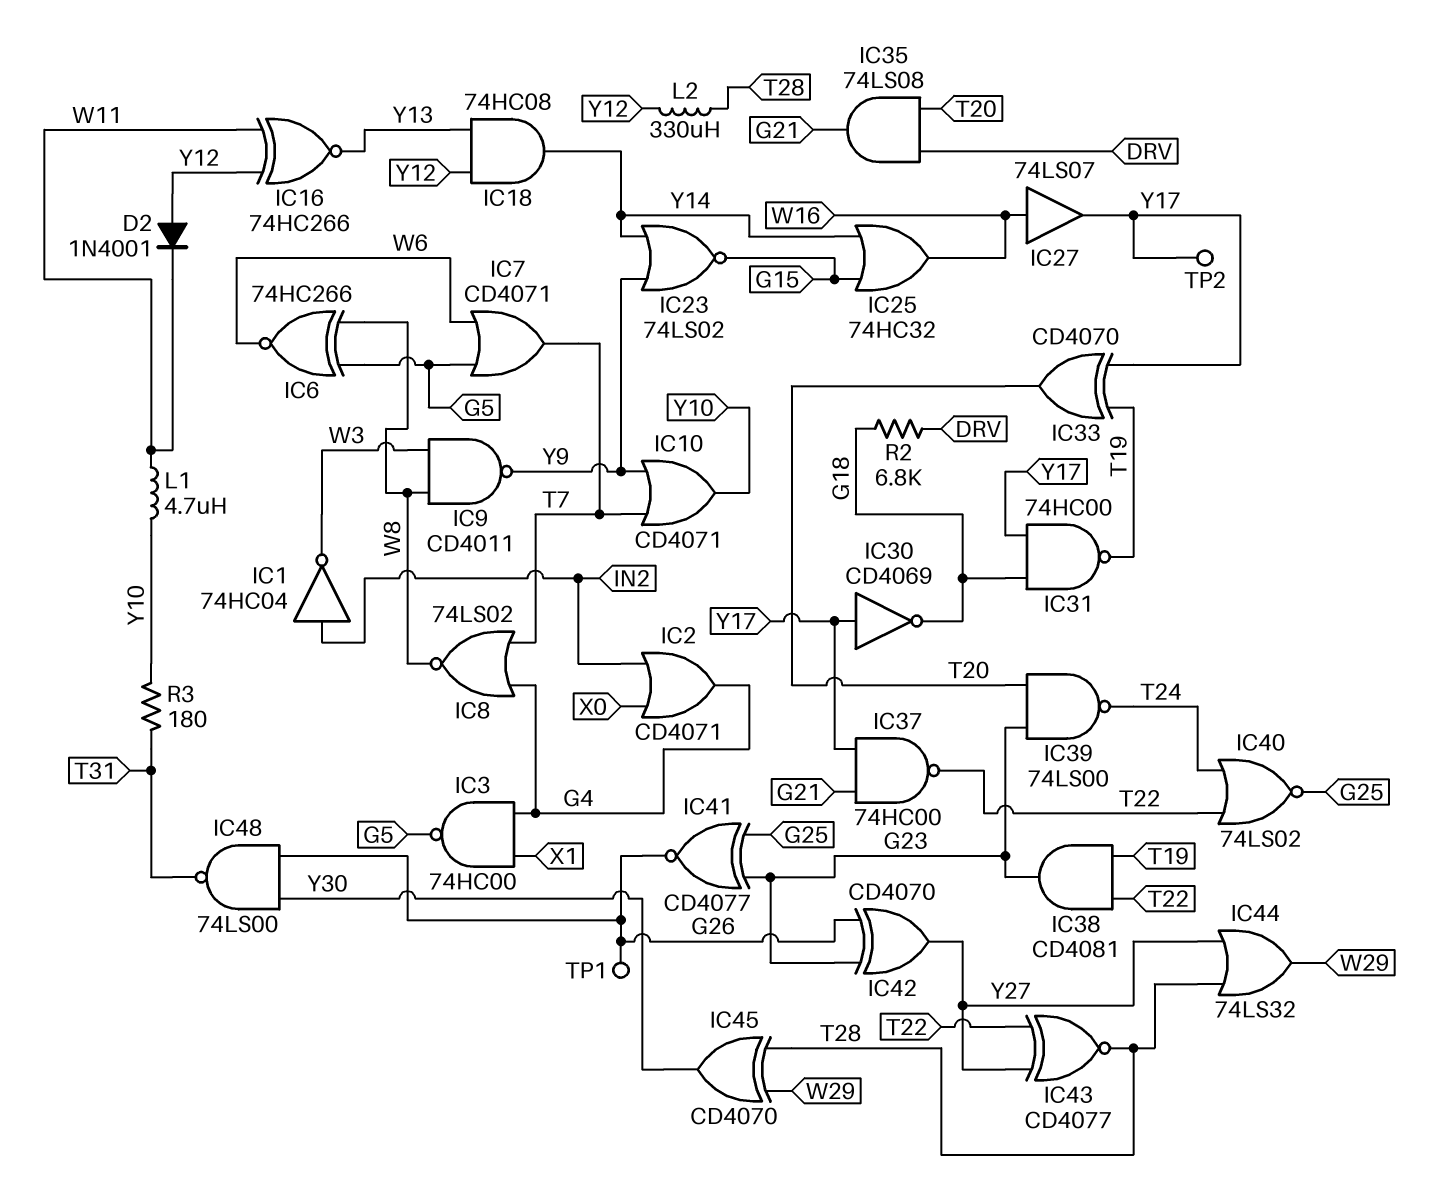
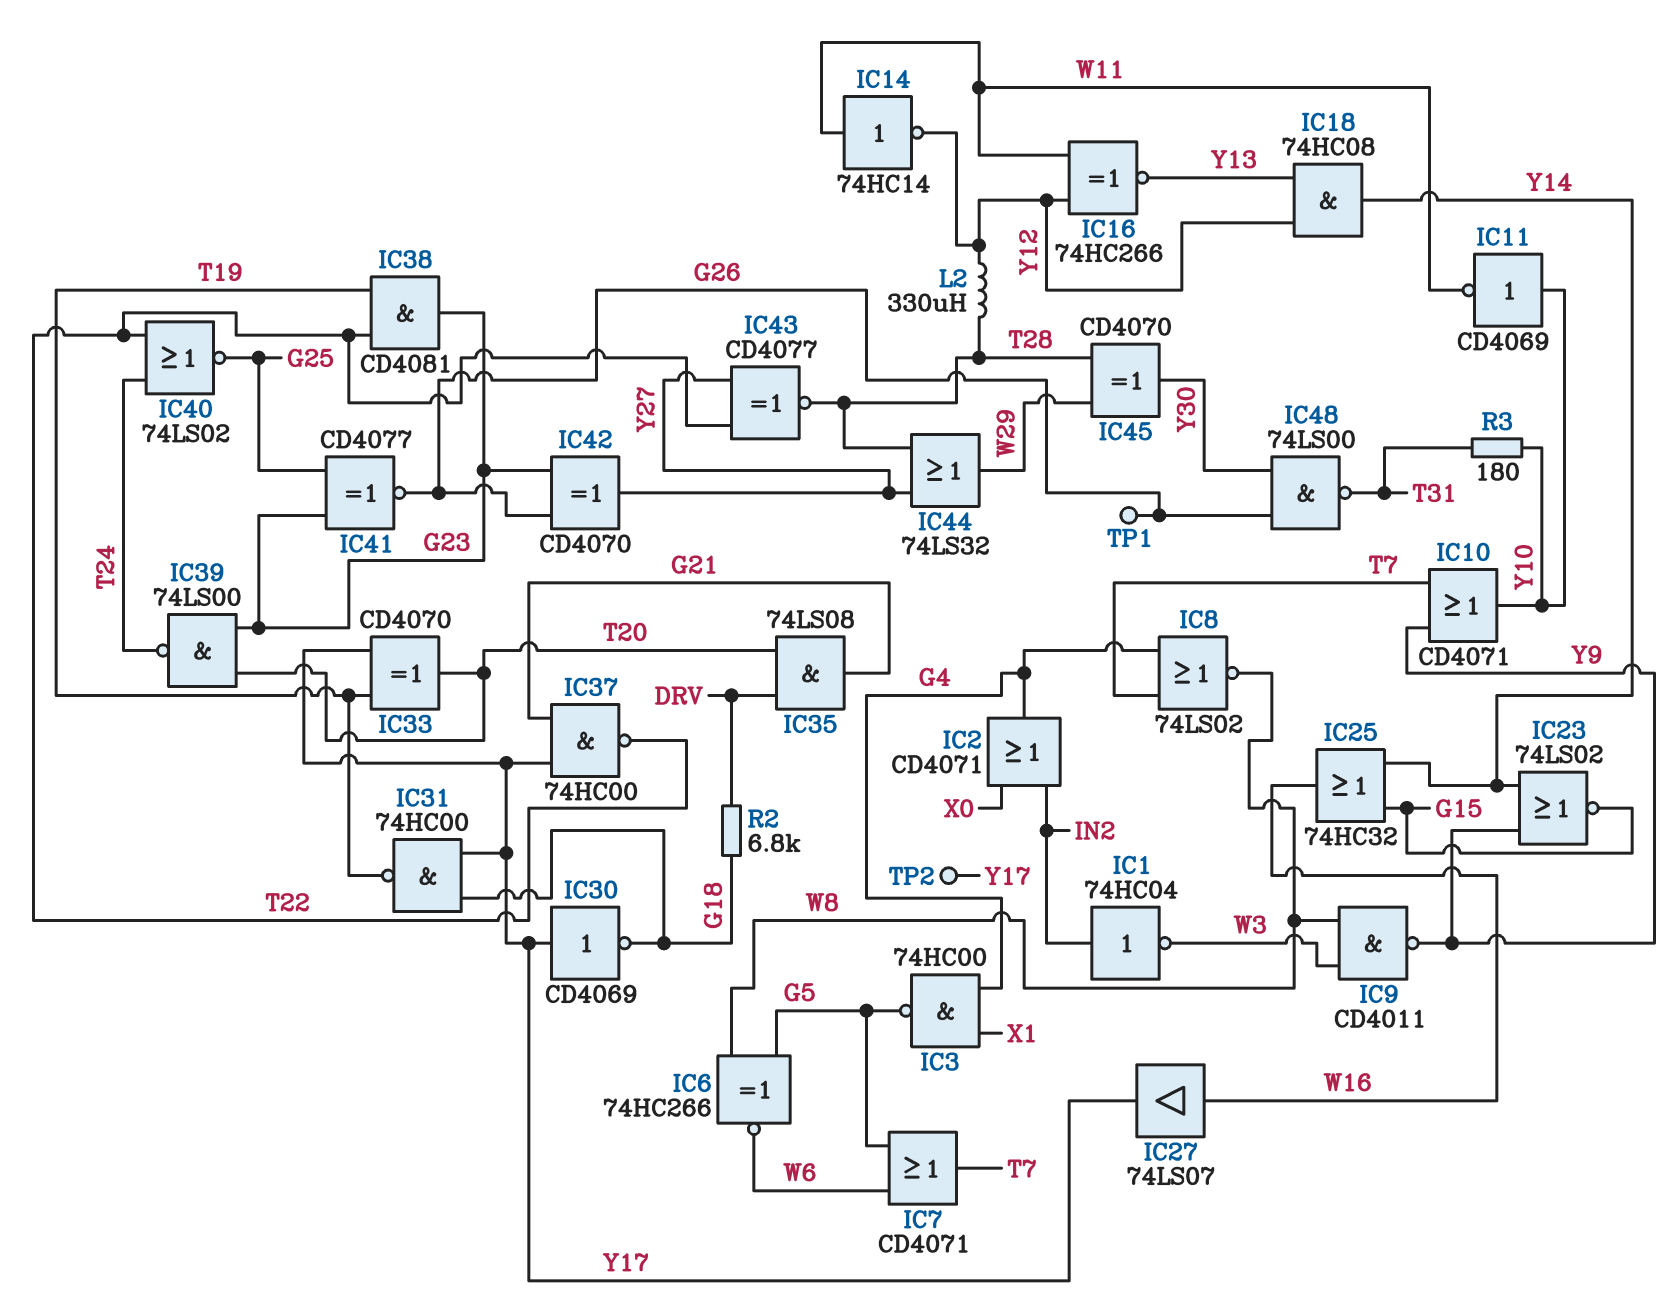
D2: diode 1N4001 (A Y12, K W11) -> none
IC11: none -> NOT CD4069 (in Y10, out W11)
IC14: none -> NOT 74HC14 (in W11, out Y12)
L1: 4.7uH (W11, Y10) -> none

